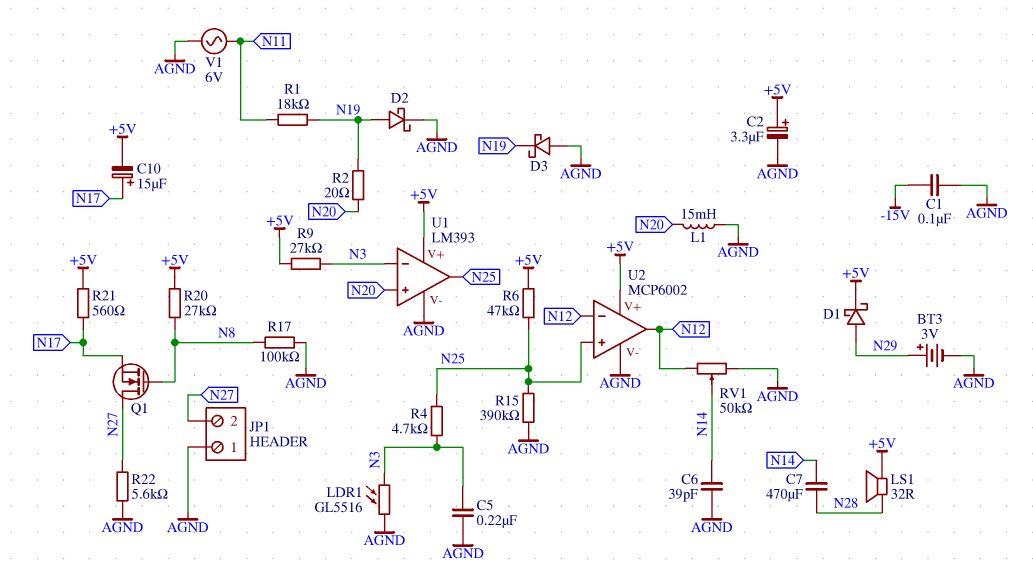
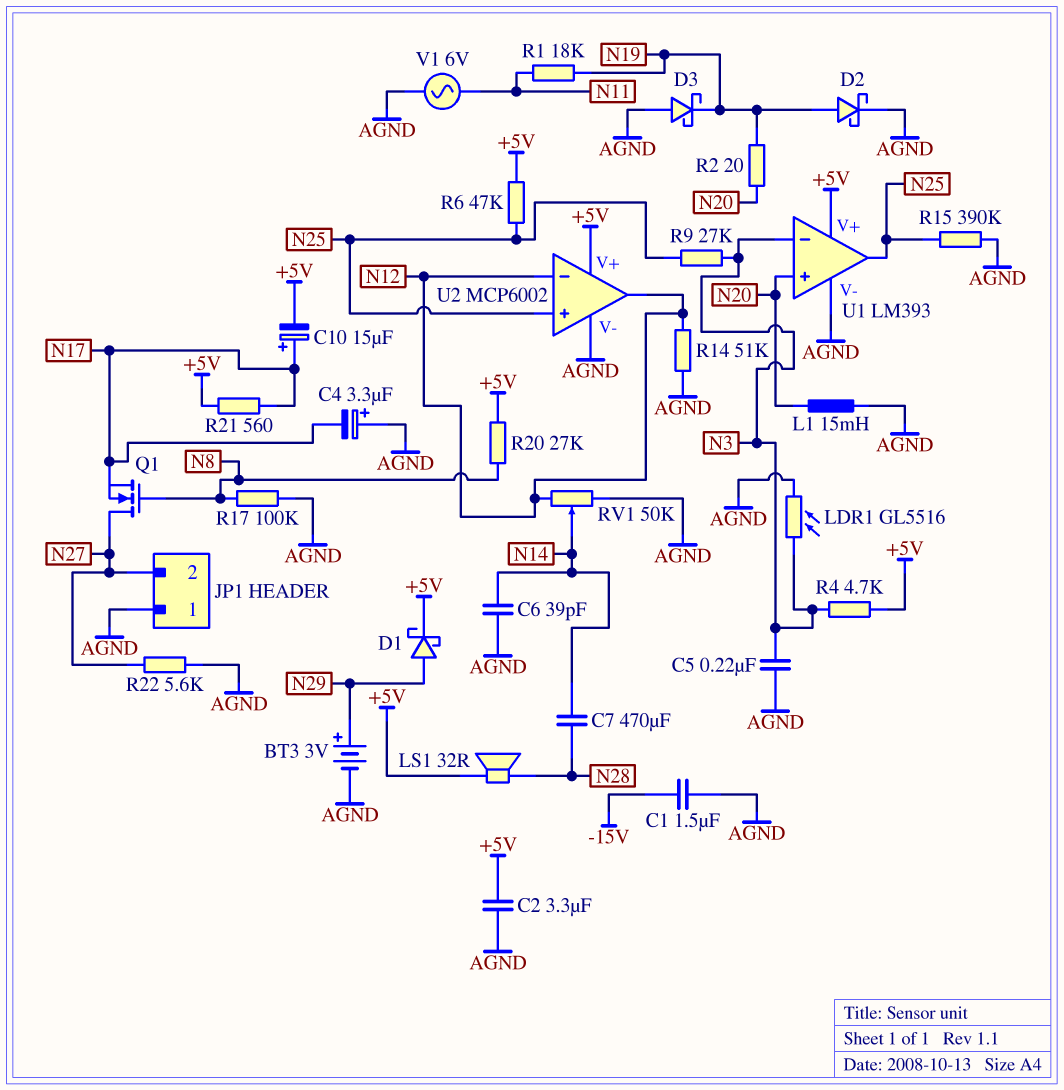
C1: 100nF (-15V, AGND) -> 1.5uF (-15V, AGND)
C2: 3.3uF (plus +5V, minus AGND) -> 3.3uF (+5V, AGND)
C4: none -> 3.3uF (plus AGND, minus N17)
R4: 4.7k (N3, N25) -> 4.7k (+5V, N3)
R9: 27k (+5V, N3) -> 27k (N3, N25)
R14: none -> 51k (AGND, N12)

